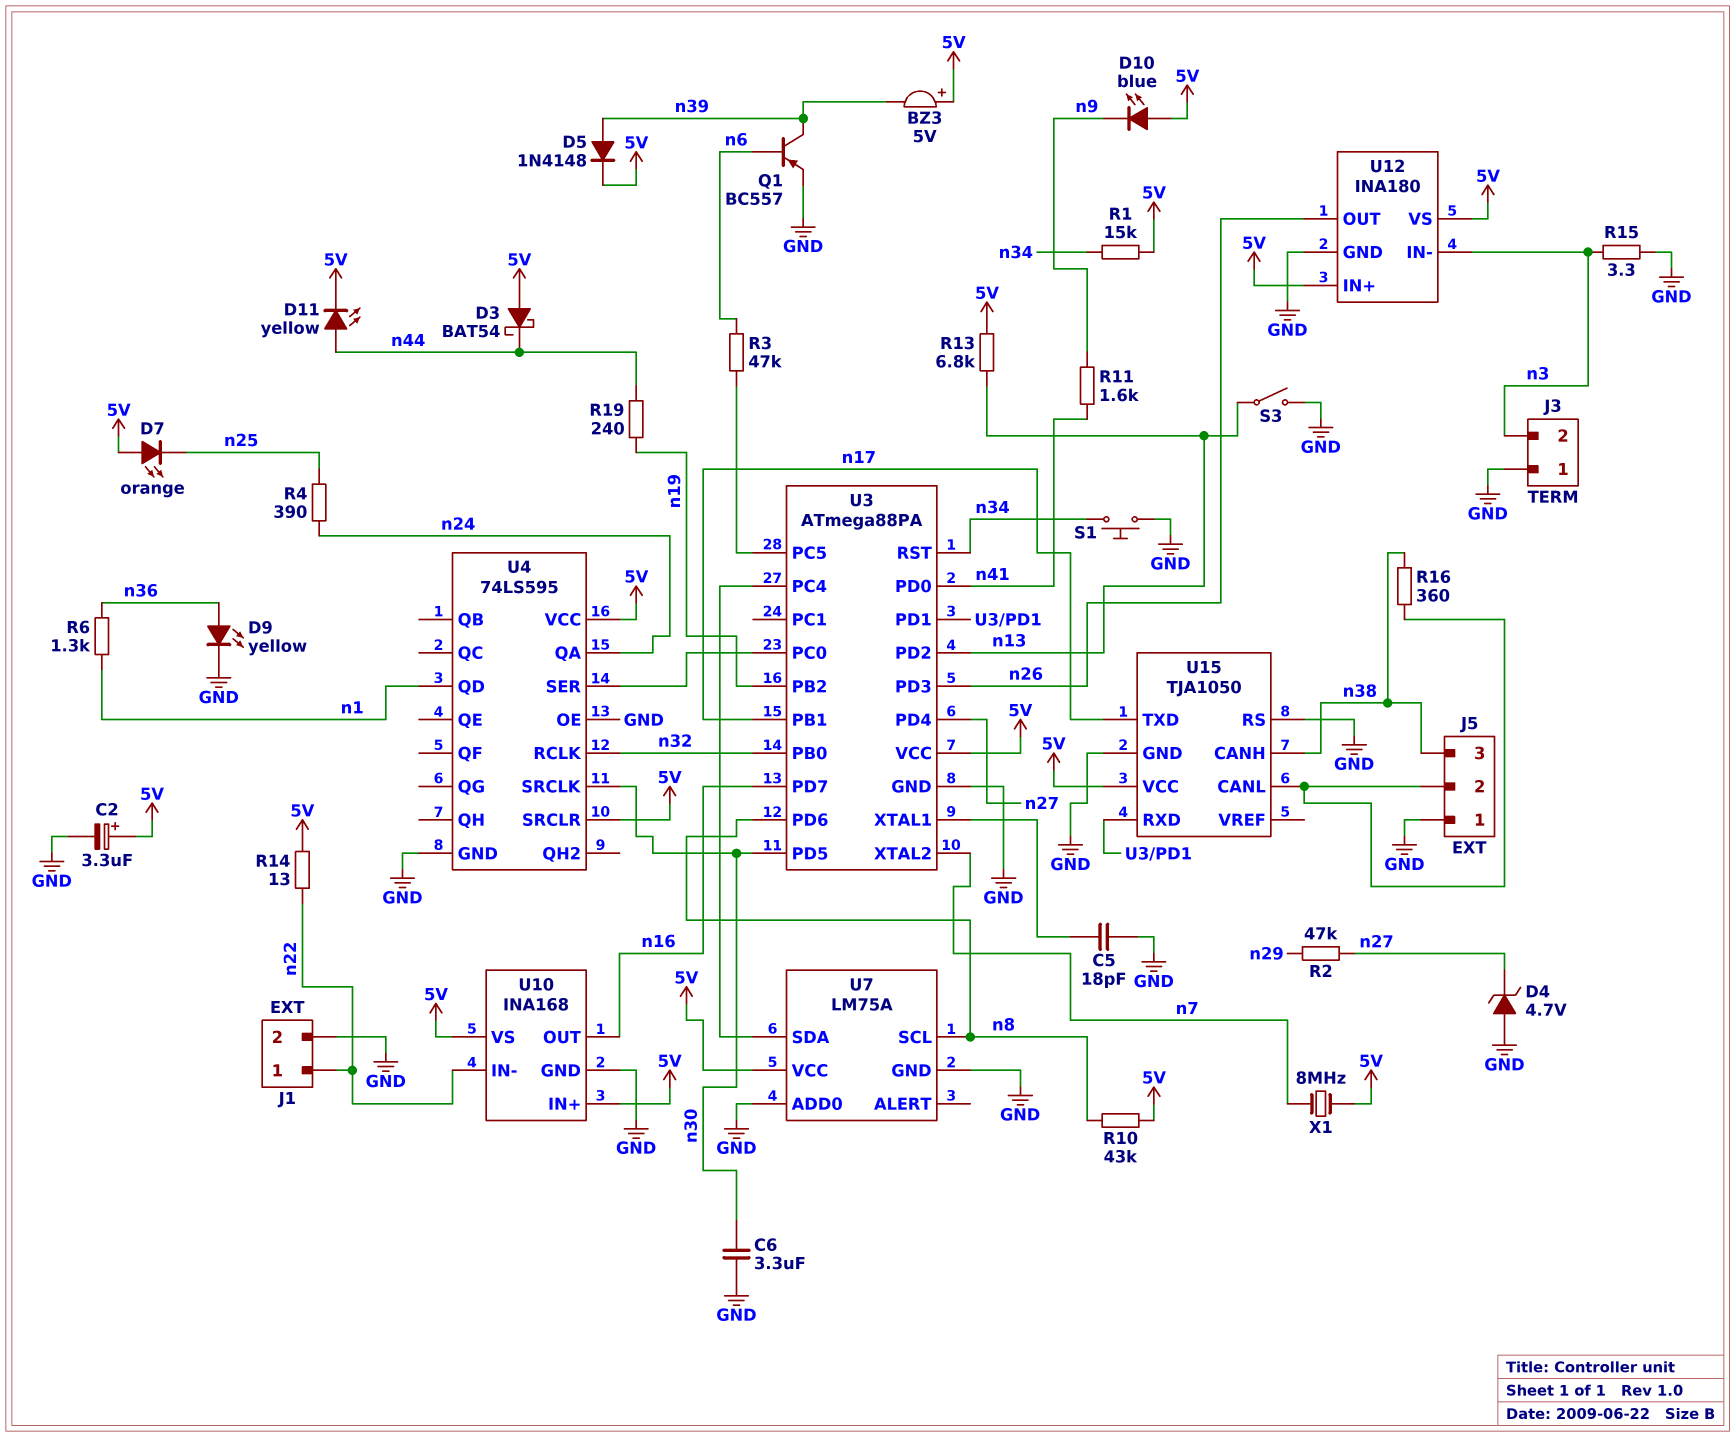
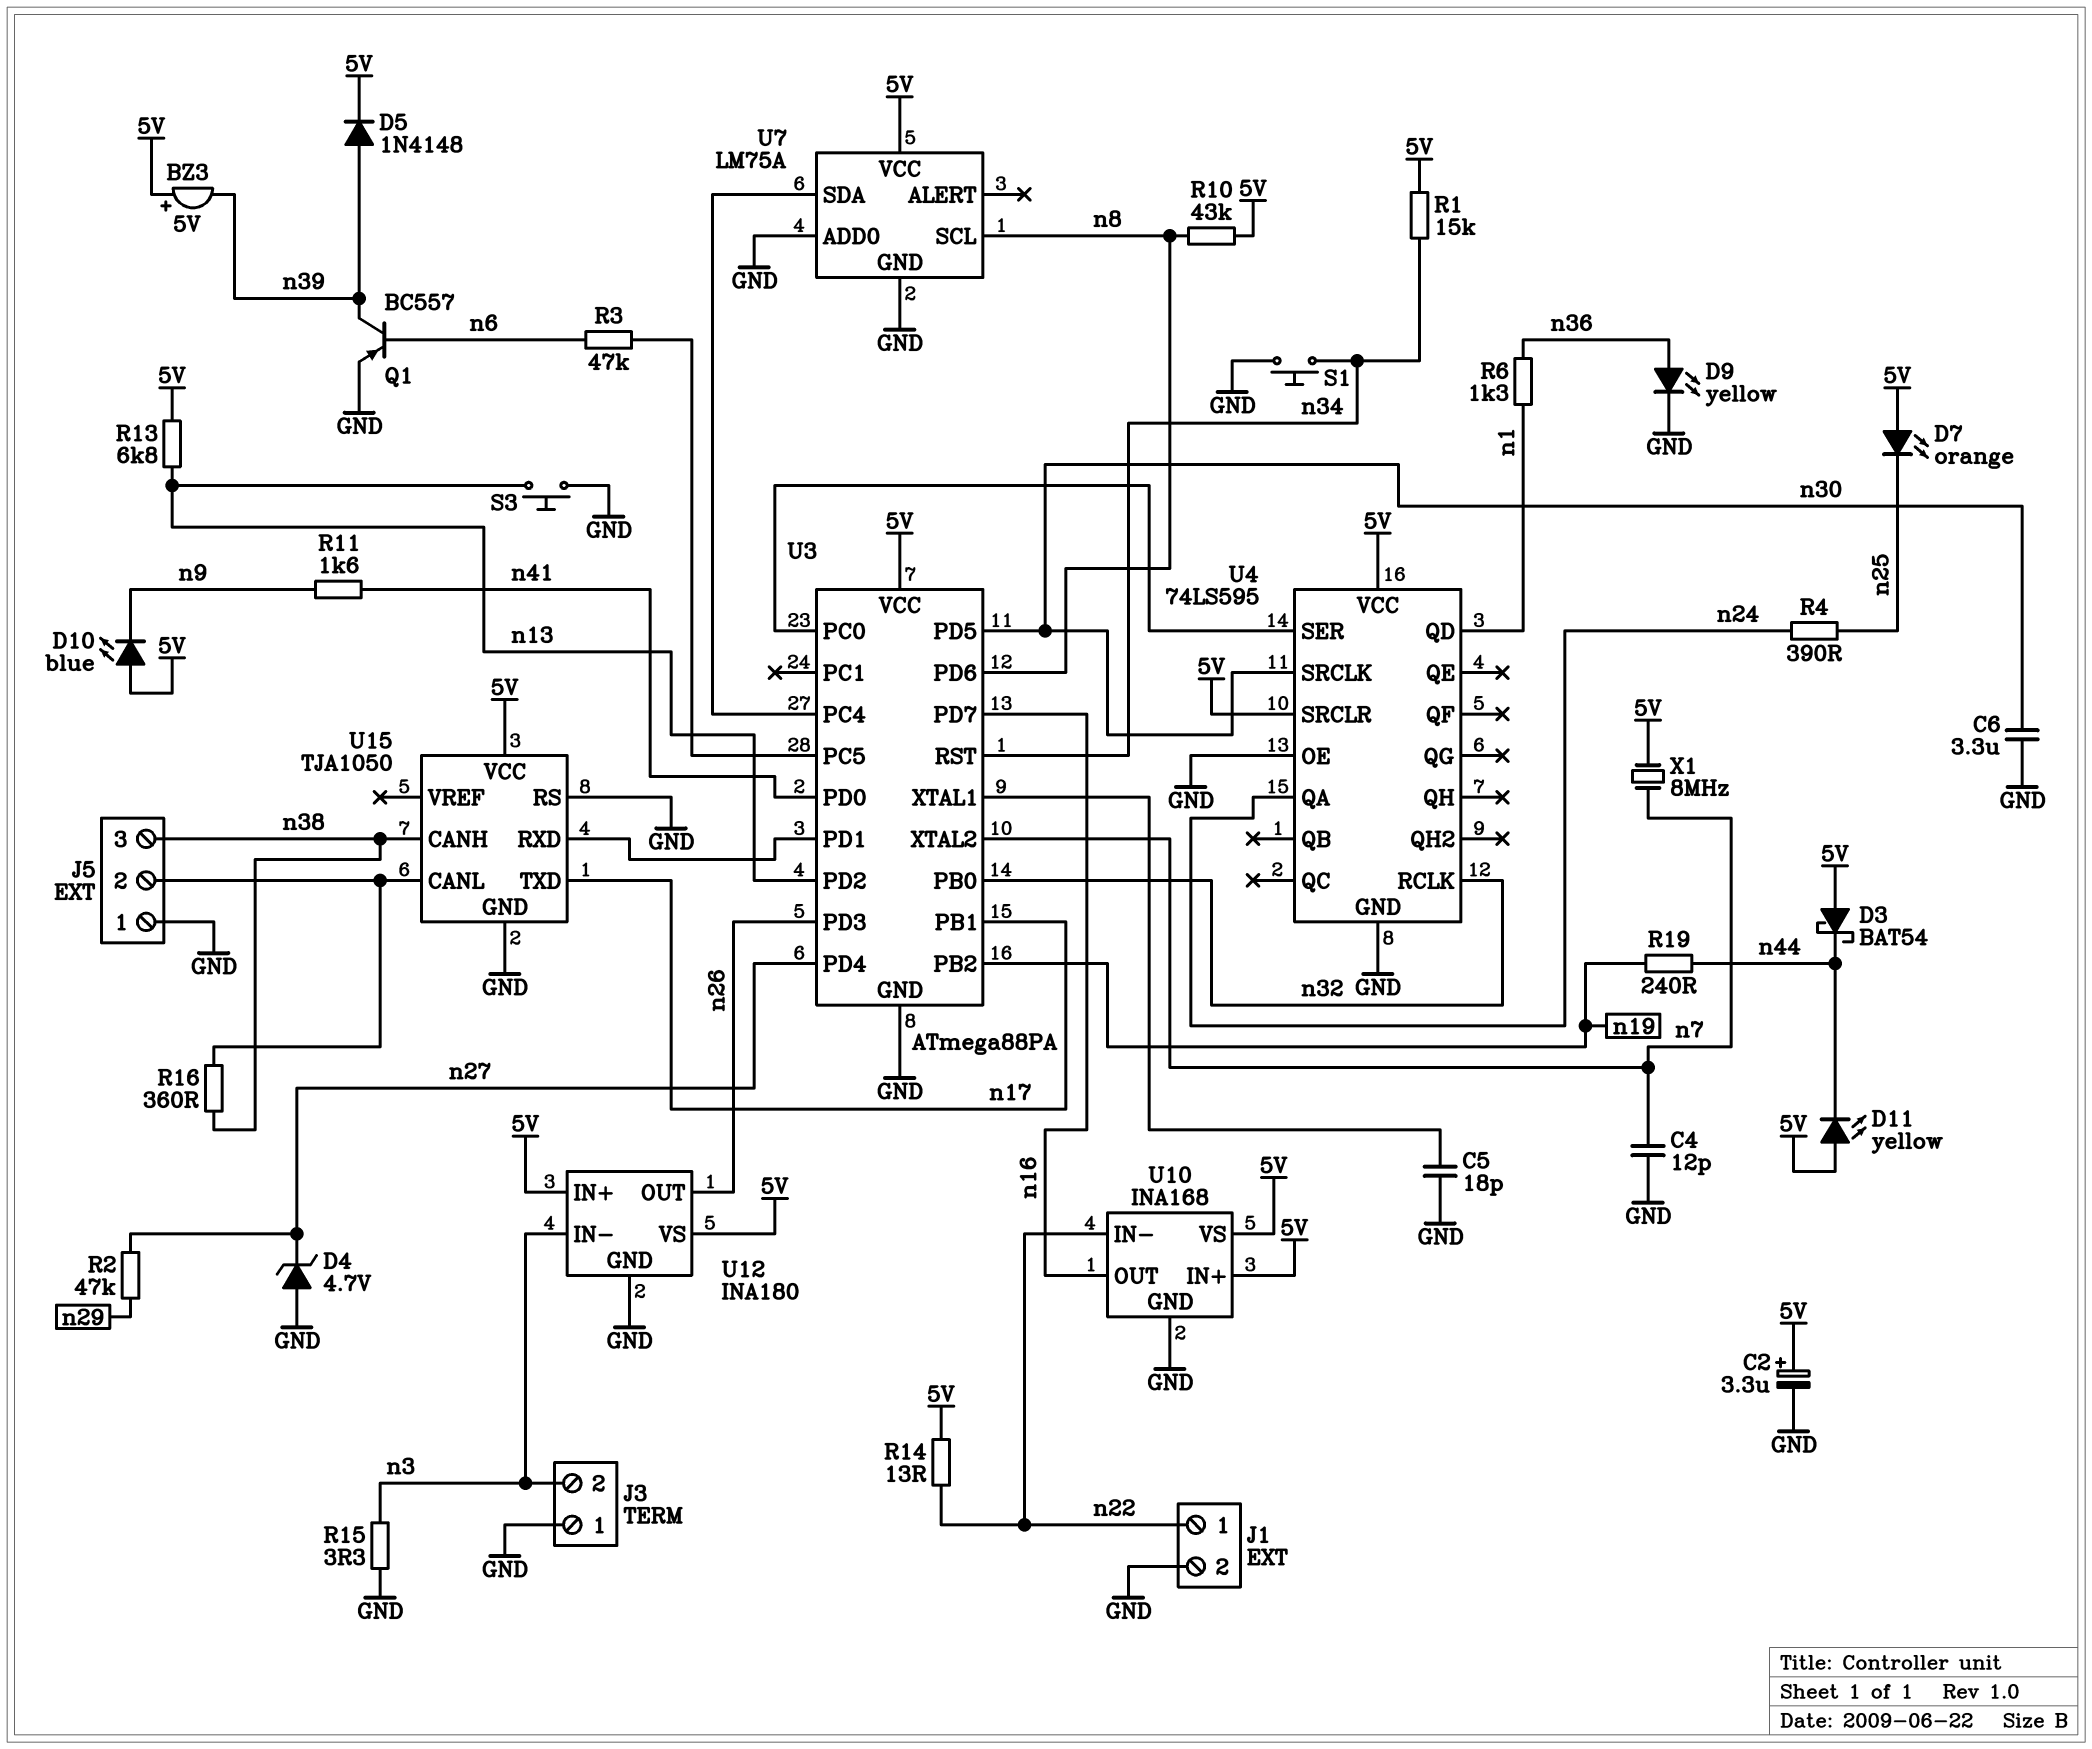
C4: none -> 12pF (GND, n7)
D11: LED yellow (A n44, K 5V) -> LED yellow (A 5V, K n44)
S3: switch (GND, n13) -> button (GND, n13)

